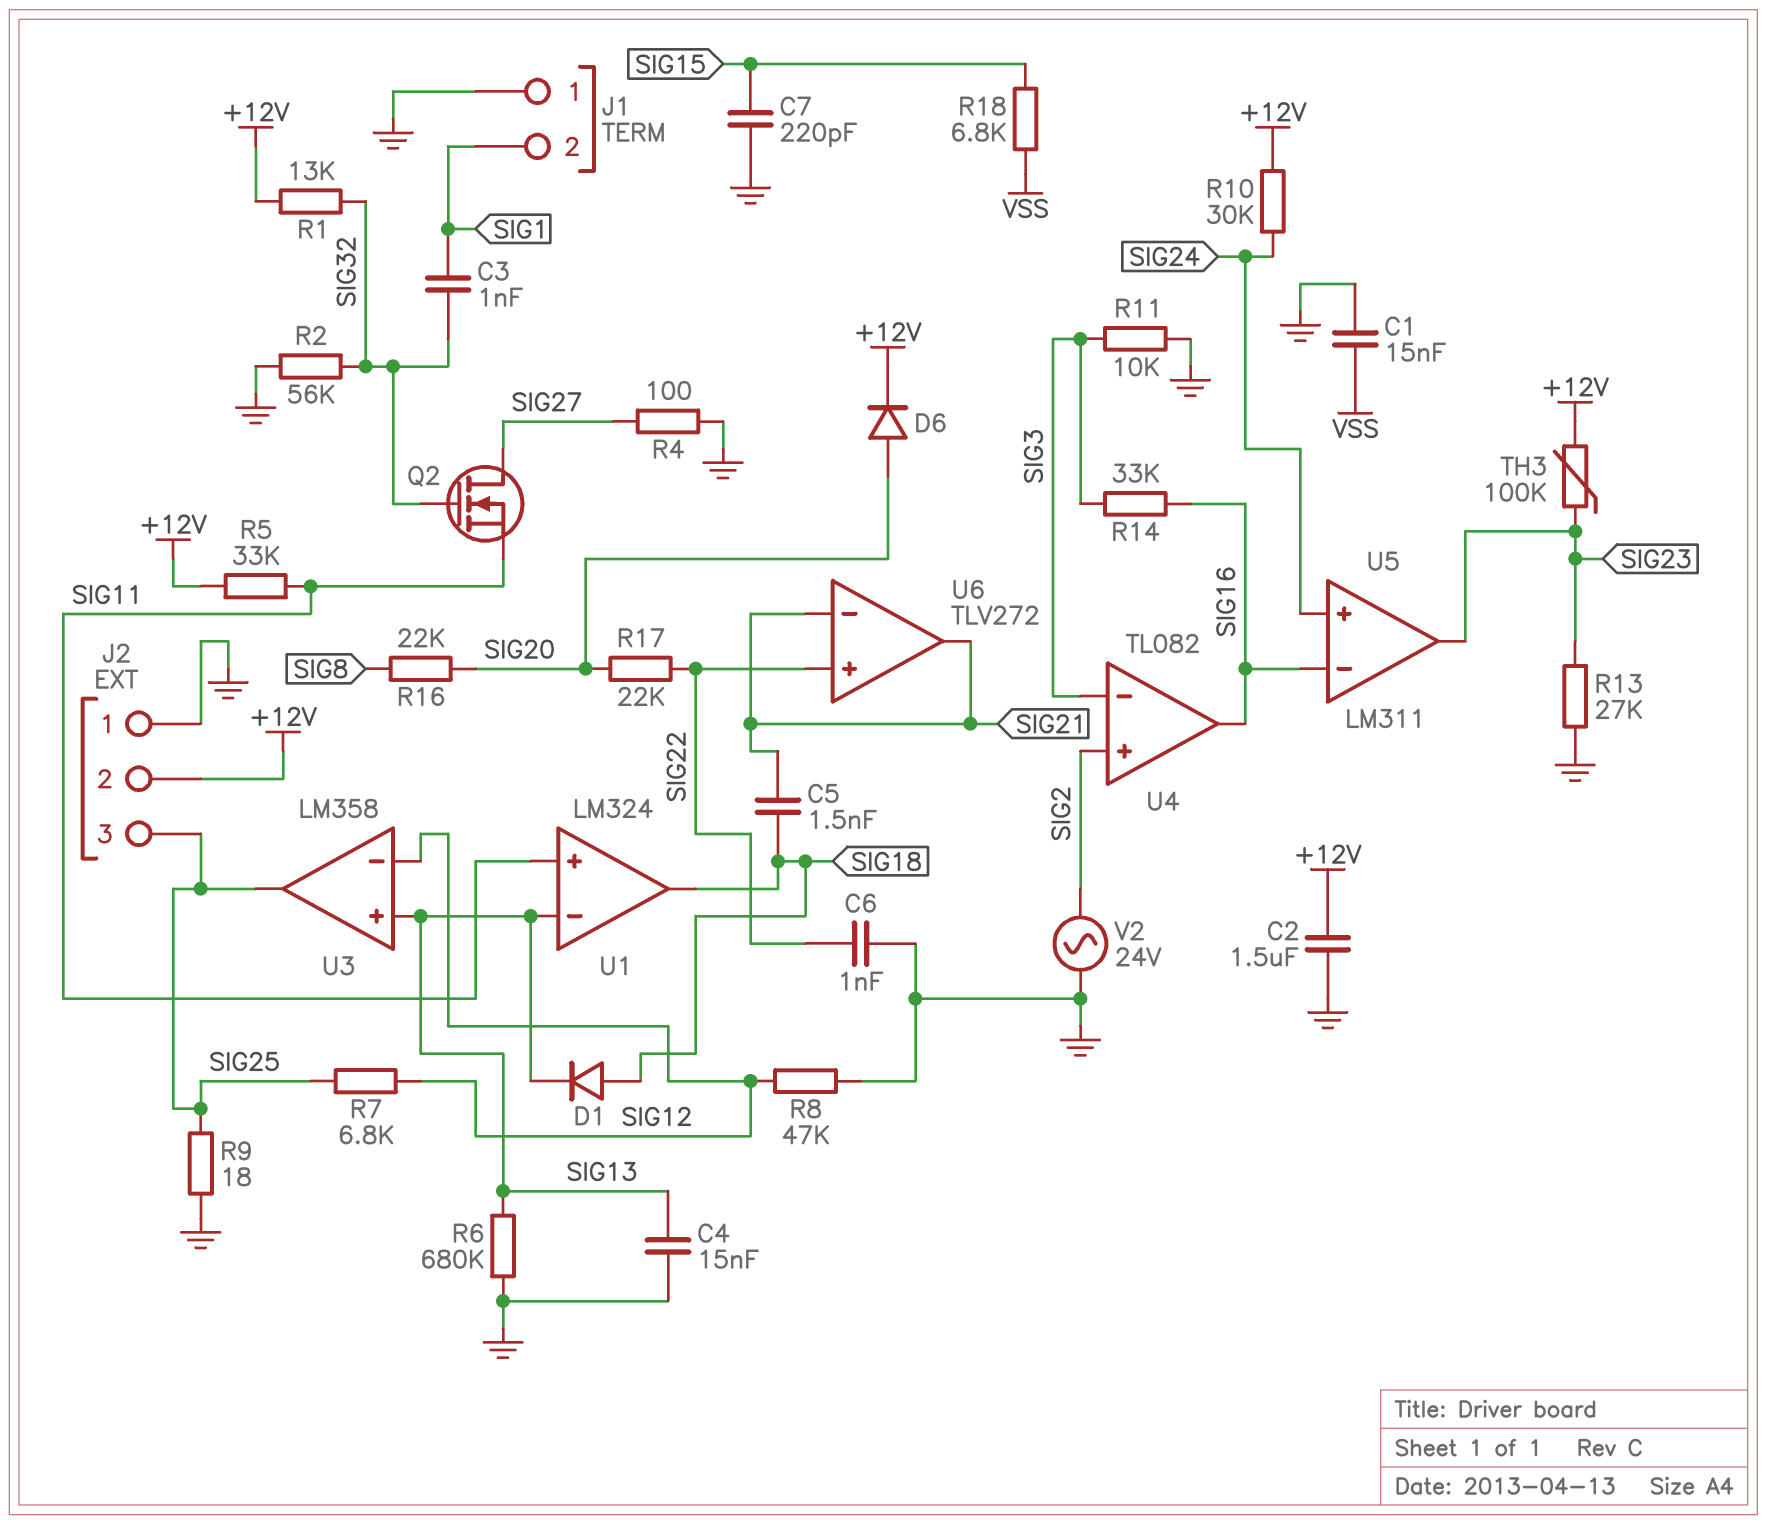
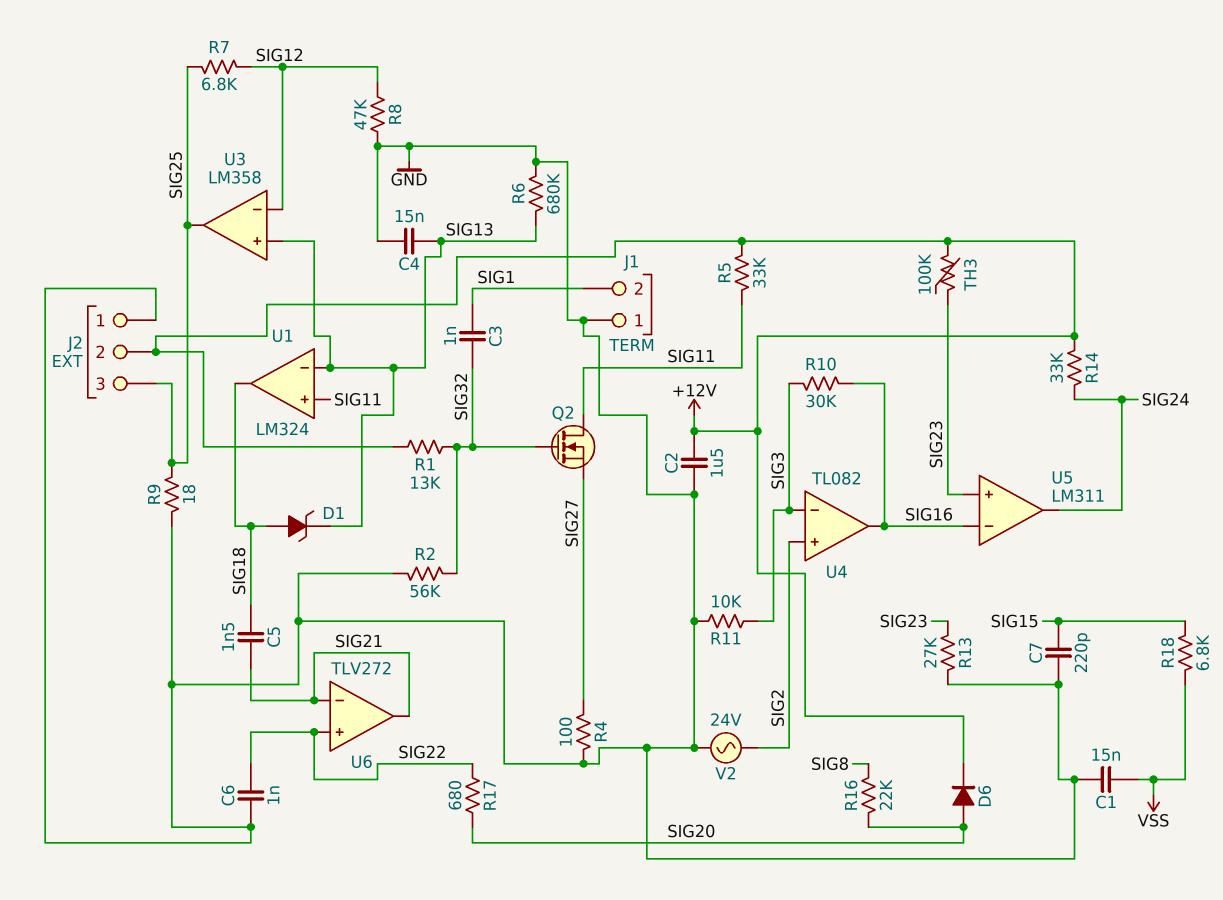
D1: diode (A SIG18, K SIG13) -> zener (A SIG18, K SIG13)
Q2: NMOS (G SIG32, D SIG27, S SIG11) -> NMOS (G SIG32, D SIG11, S SIG27)
R10: 30k (+12V, SIG24) -> 30k (SIG3, SIG16)
R14: 33k (SIG3, SIG16) -> 33k (+12V, SIG24)
R17: 22k (SIG20, SIG22) -> 680 (SIG20, SIG22)
U5 pin in+: SIG24 -> SIG23
U5 pin out: SIG23 -> SIG24

